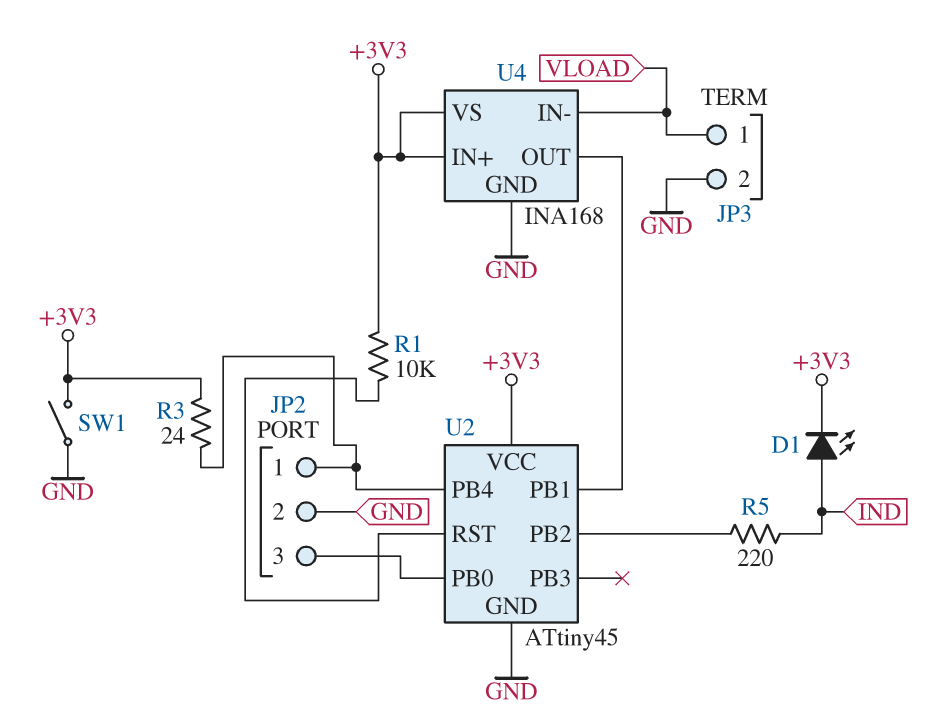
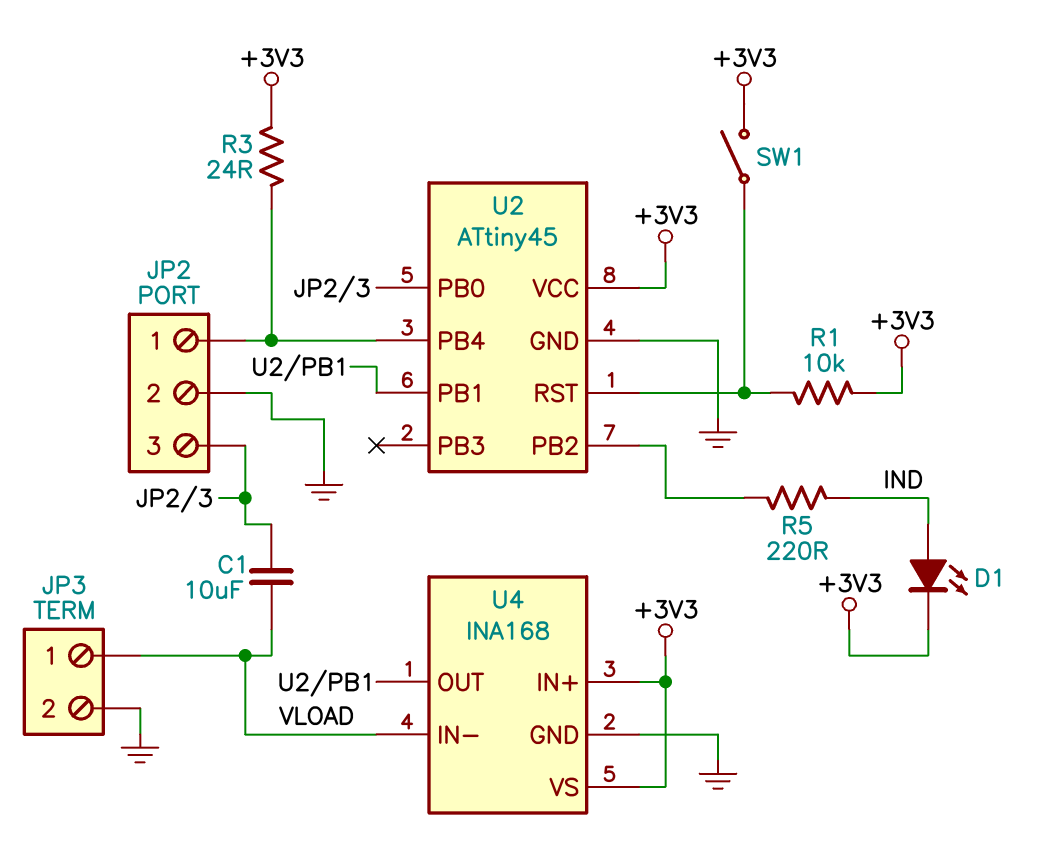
C1: none -> 10uF (JP2/3, VLOAD)
SW1: switch (+3V3, GND) -> switch (+3V3, U2/RST)

